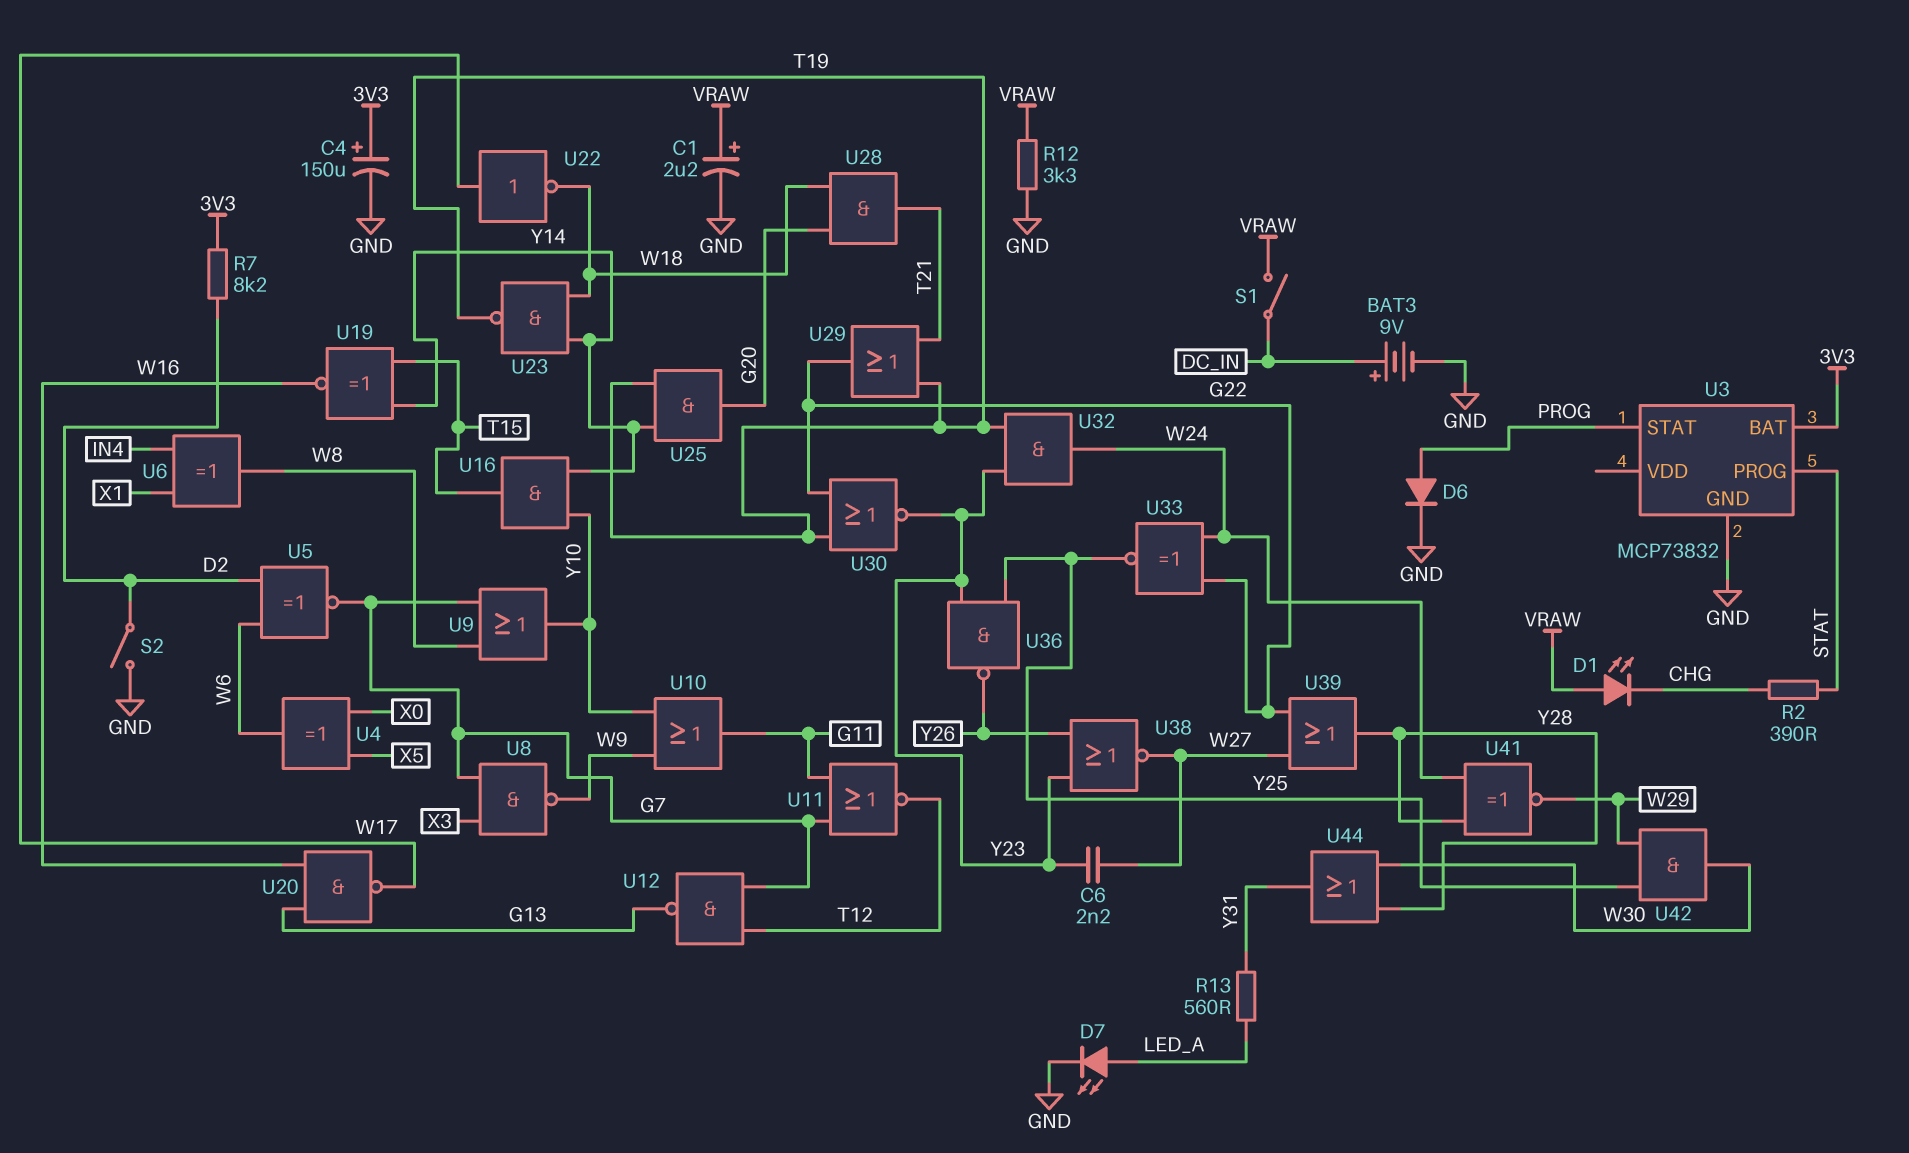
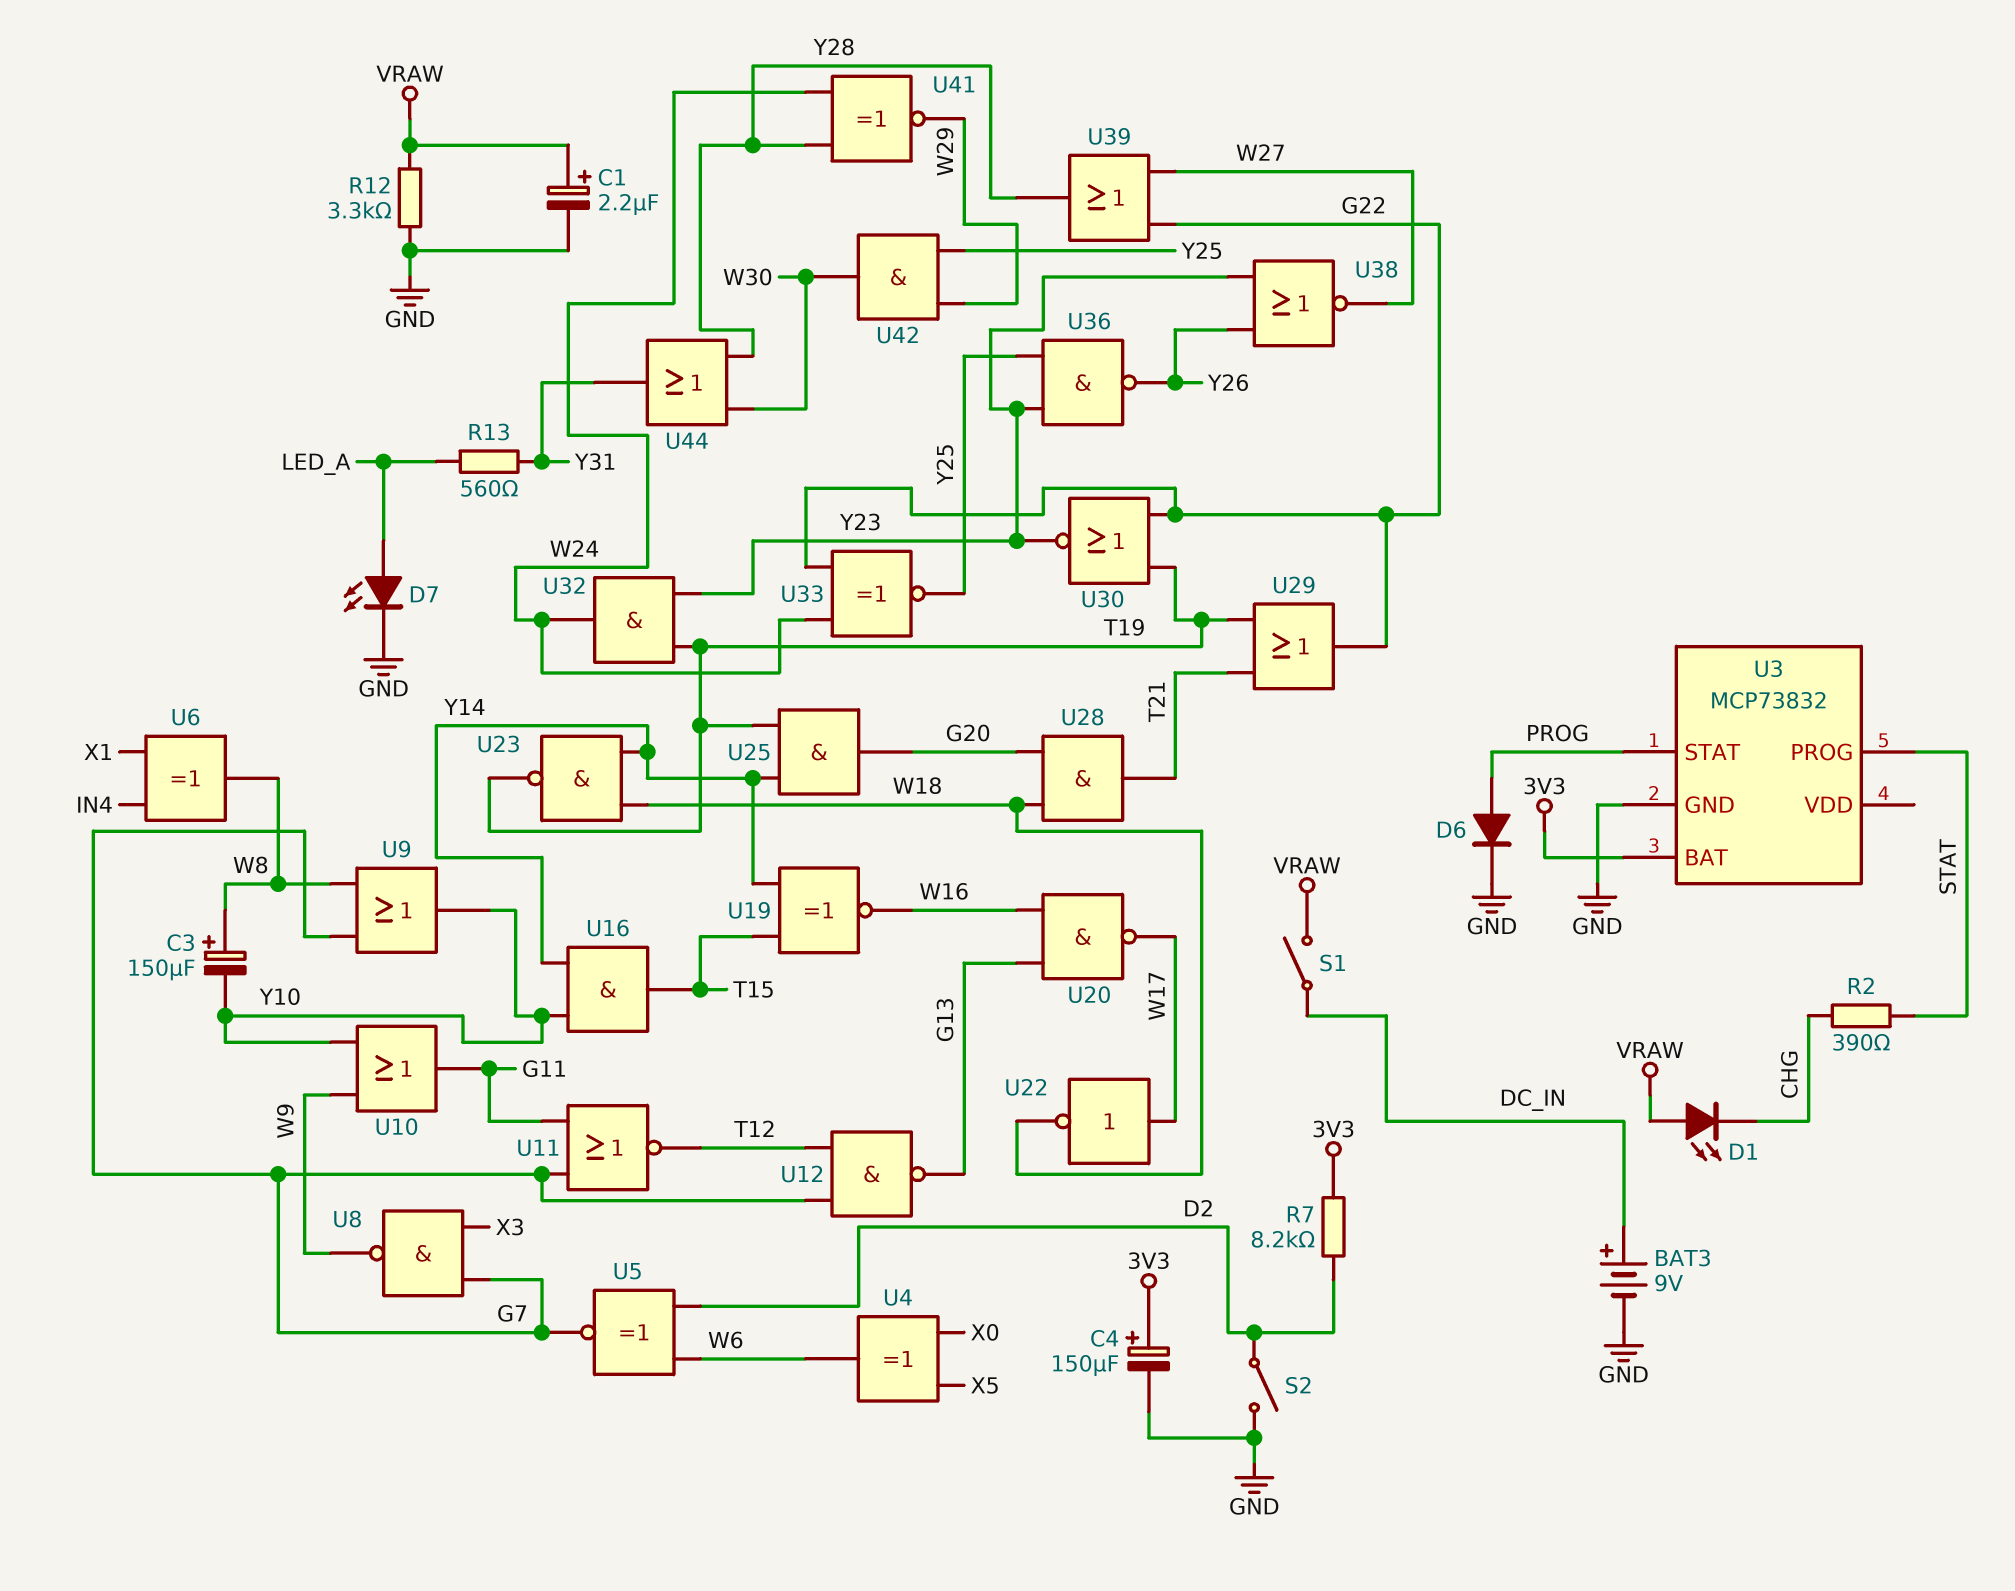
C3: none -> 150uF (plus W8, minus Y10)
C6: 2.2nF (W27, Y23) -> none

